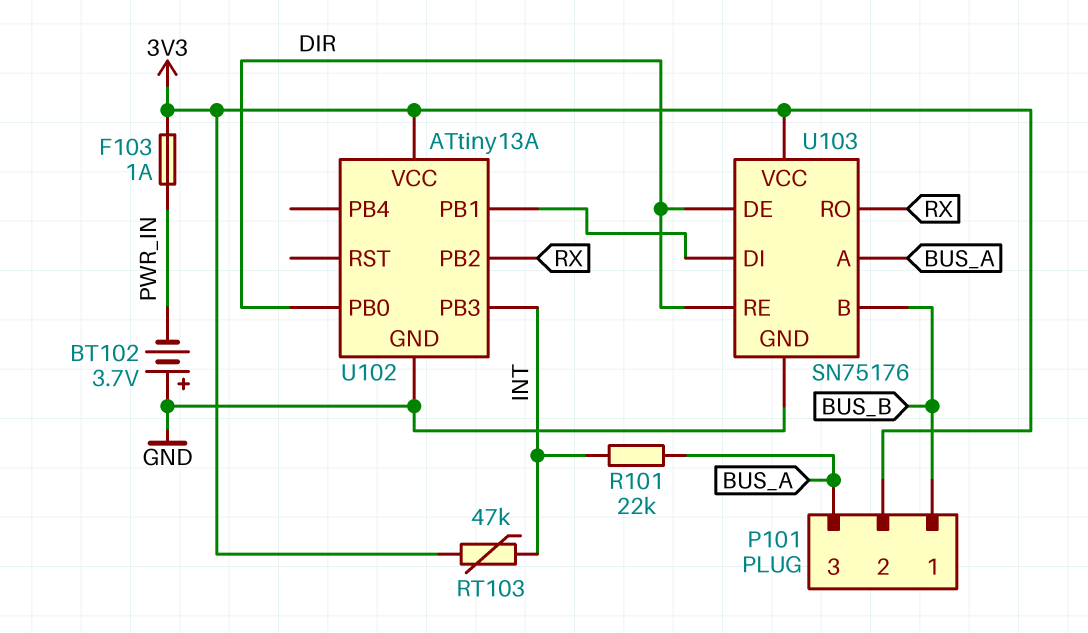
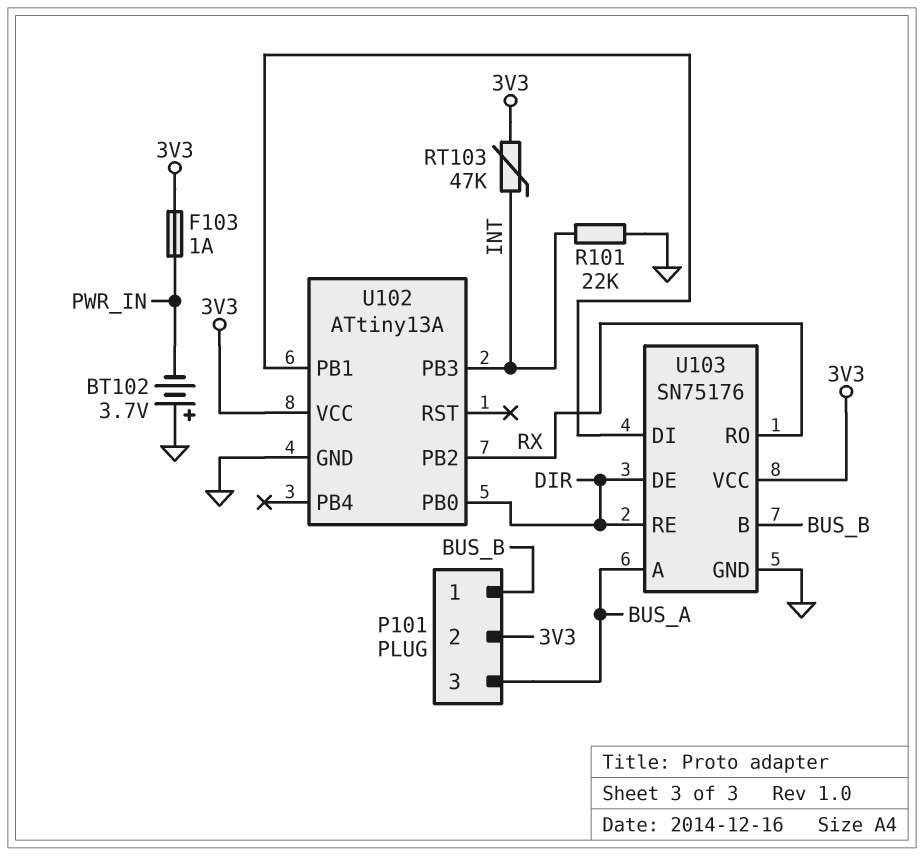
R101: 22k (BUS_A, INT) -> 22k (GND, INT)

